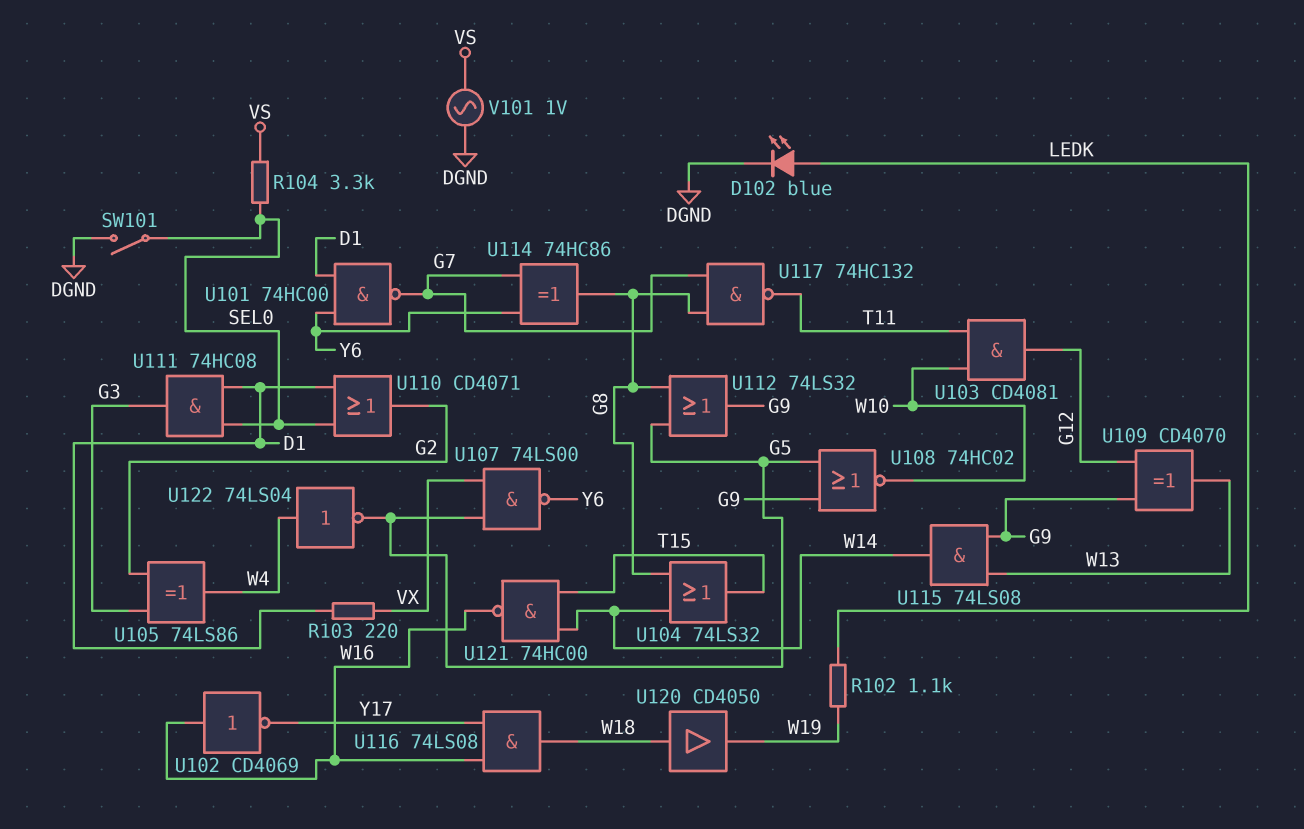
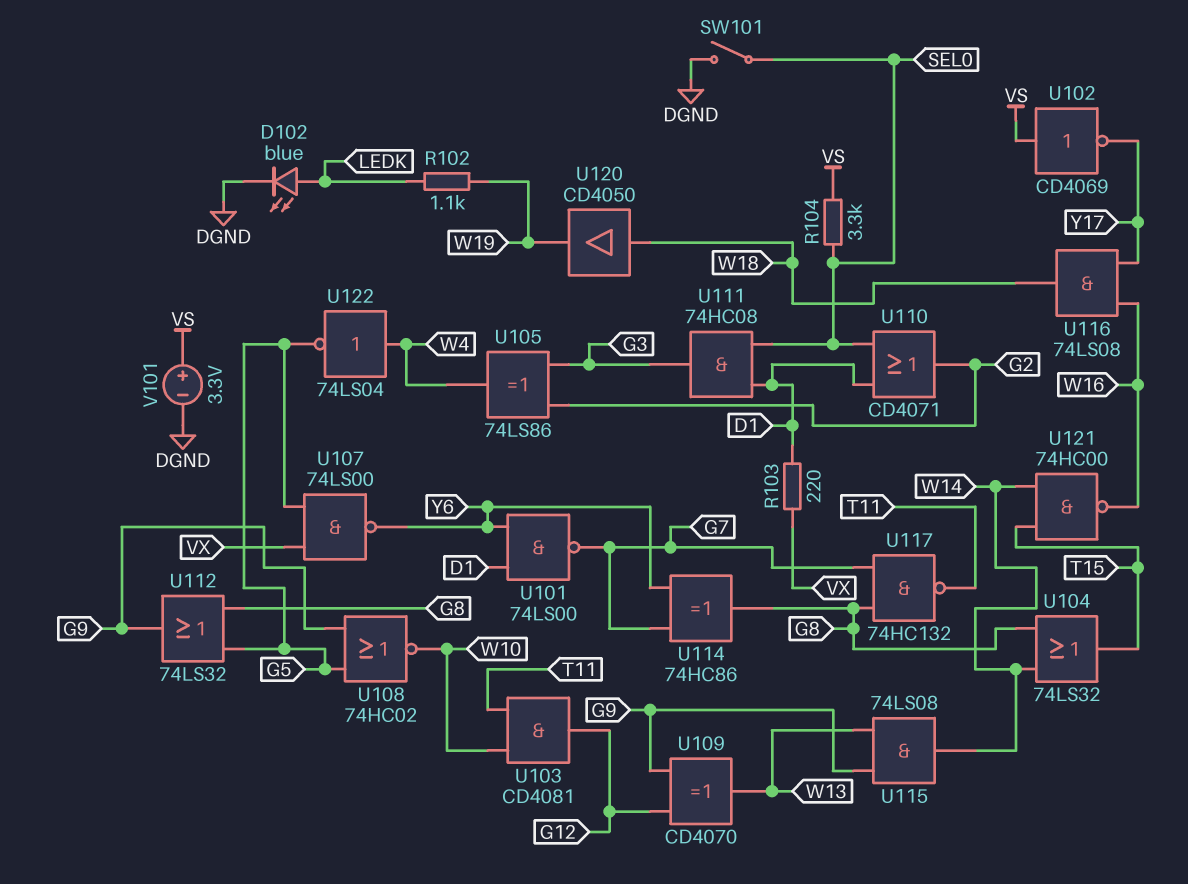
U101: NAND 74HC00 (in D1, in Y6, out G7) -> NAND 74LS00 (in D1, in Y6, out G7)
U102: NOT CD4069 (in W16, out Y17) -> NOT CD4069 (in VS, out Y17)
V101: AC 1V (DGND, VS) -> 3.3V (plus VS, minus DGND)

